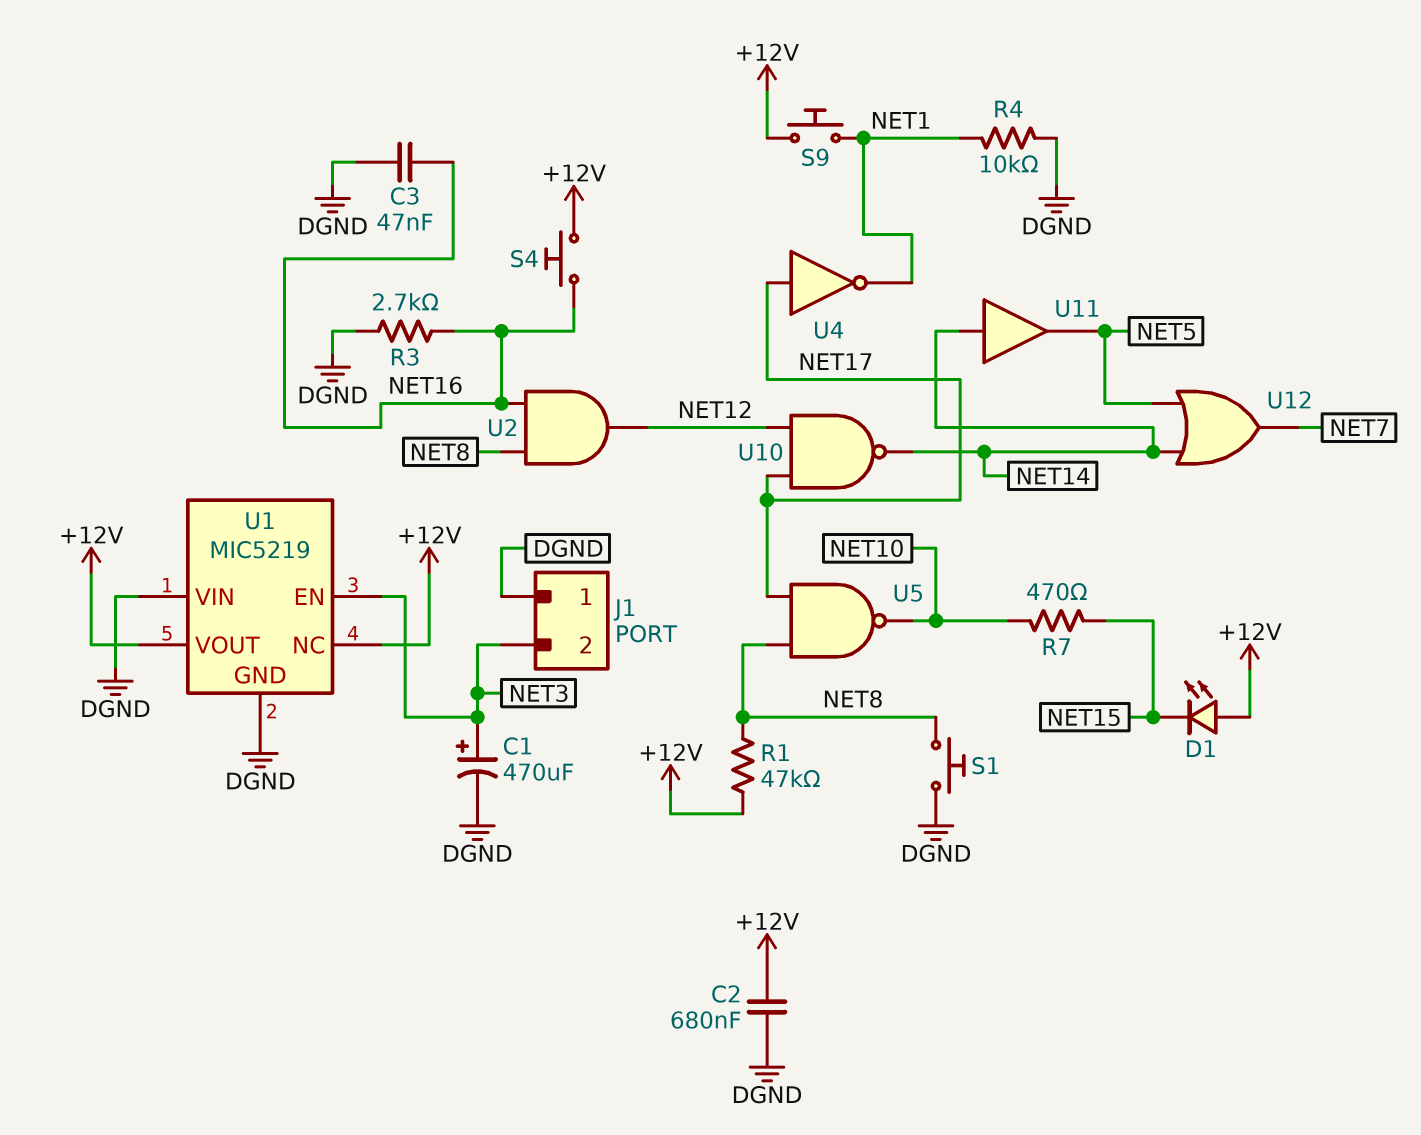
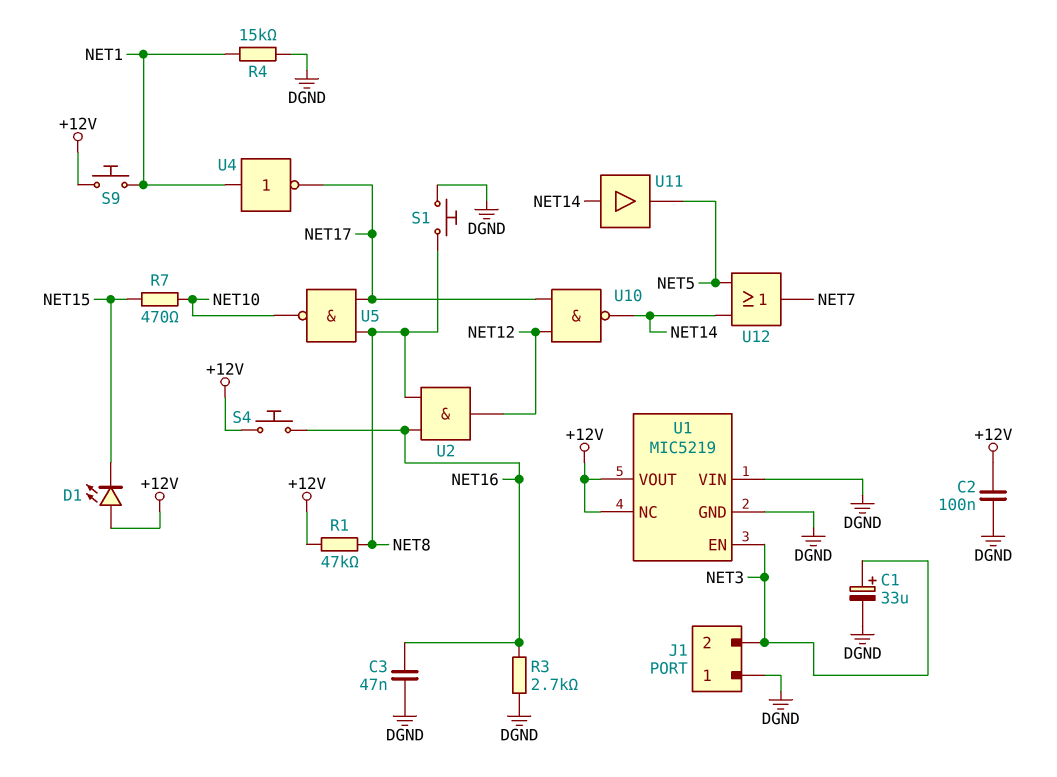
C1: 470uF (plus NET3, minus DGND) -> 33uF (plus NET3, minus DGND)
C2: 680nF (+12V, DGND) -> 100nF (+12V, DGND)
R4: 10k (DGND, NET1) -> 15k (DGND, NET1)
U4: NOT (in NET17, out NET1) -> NOT (in NET1, out NET17)

